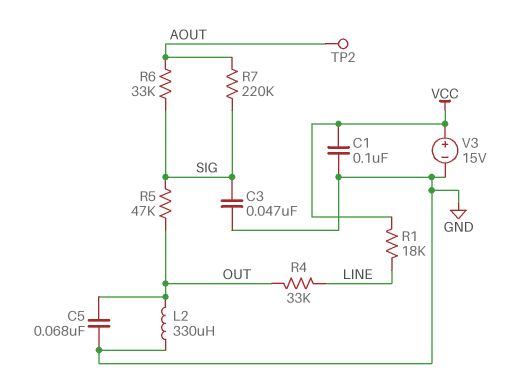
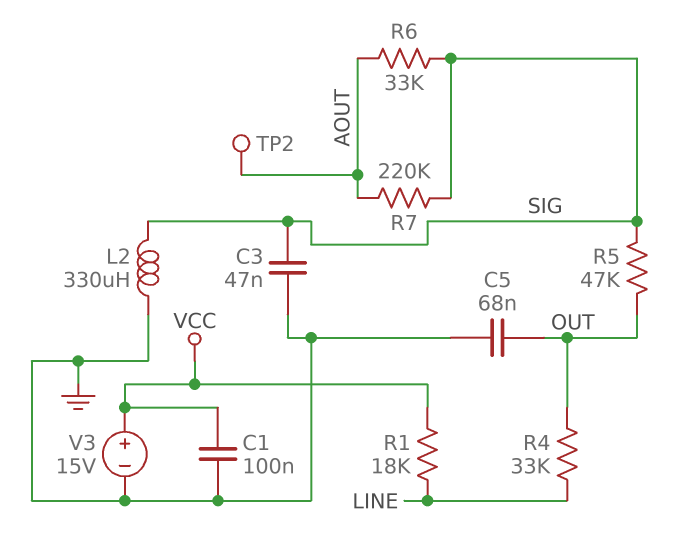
L2: 330uH (GND, OUT) -> 330uH (GND, SIG)

